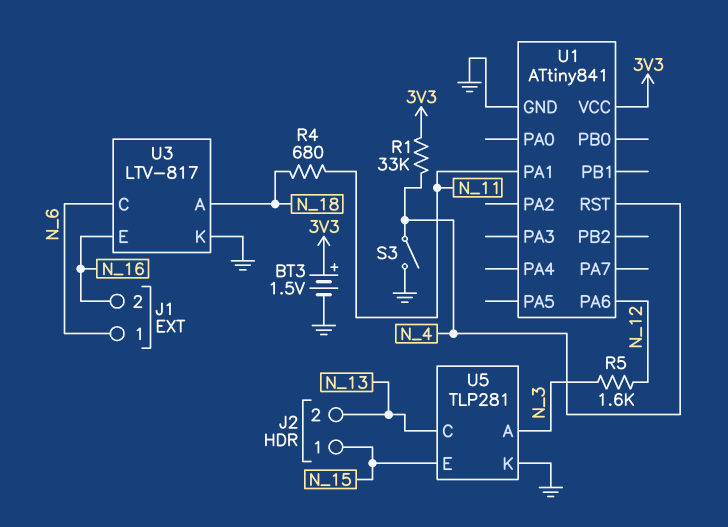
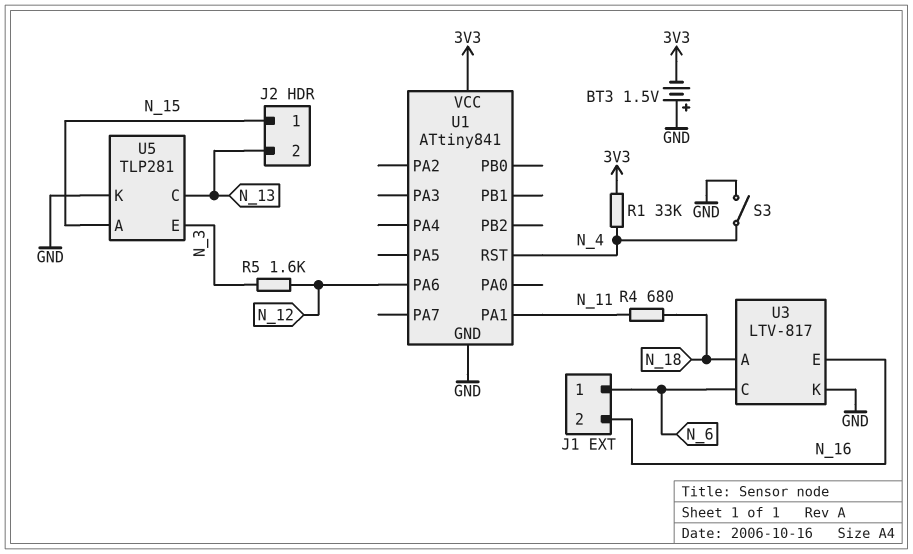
BT3: 1.5V (plus 3V3, minus GND) -> 1.5V (plus GND, minus 3V3)
U5 pin A: N_3 -> N_15
U5 pin E: N_15 -> N_3

